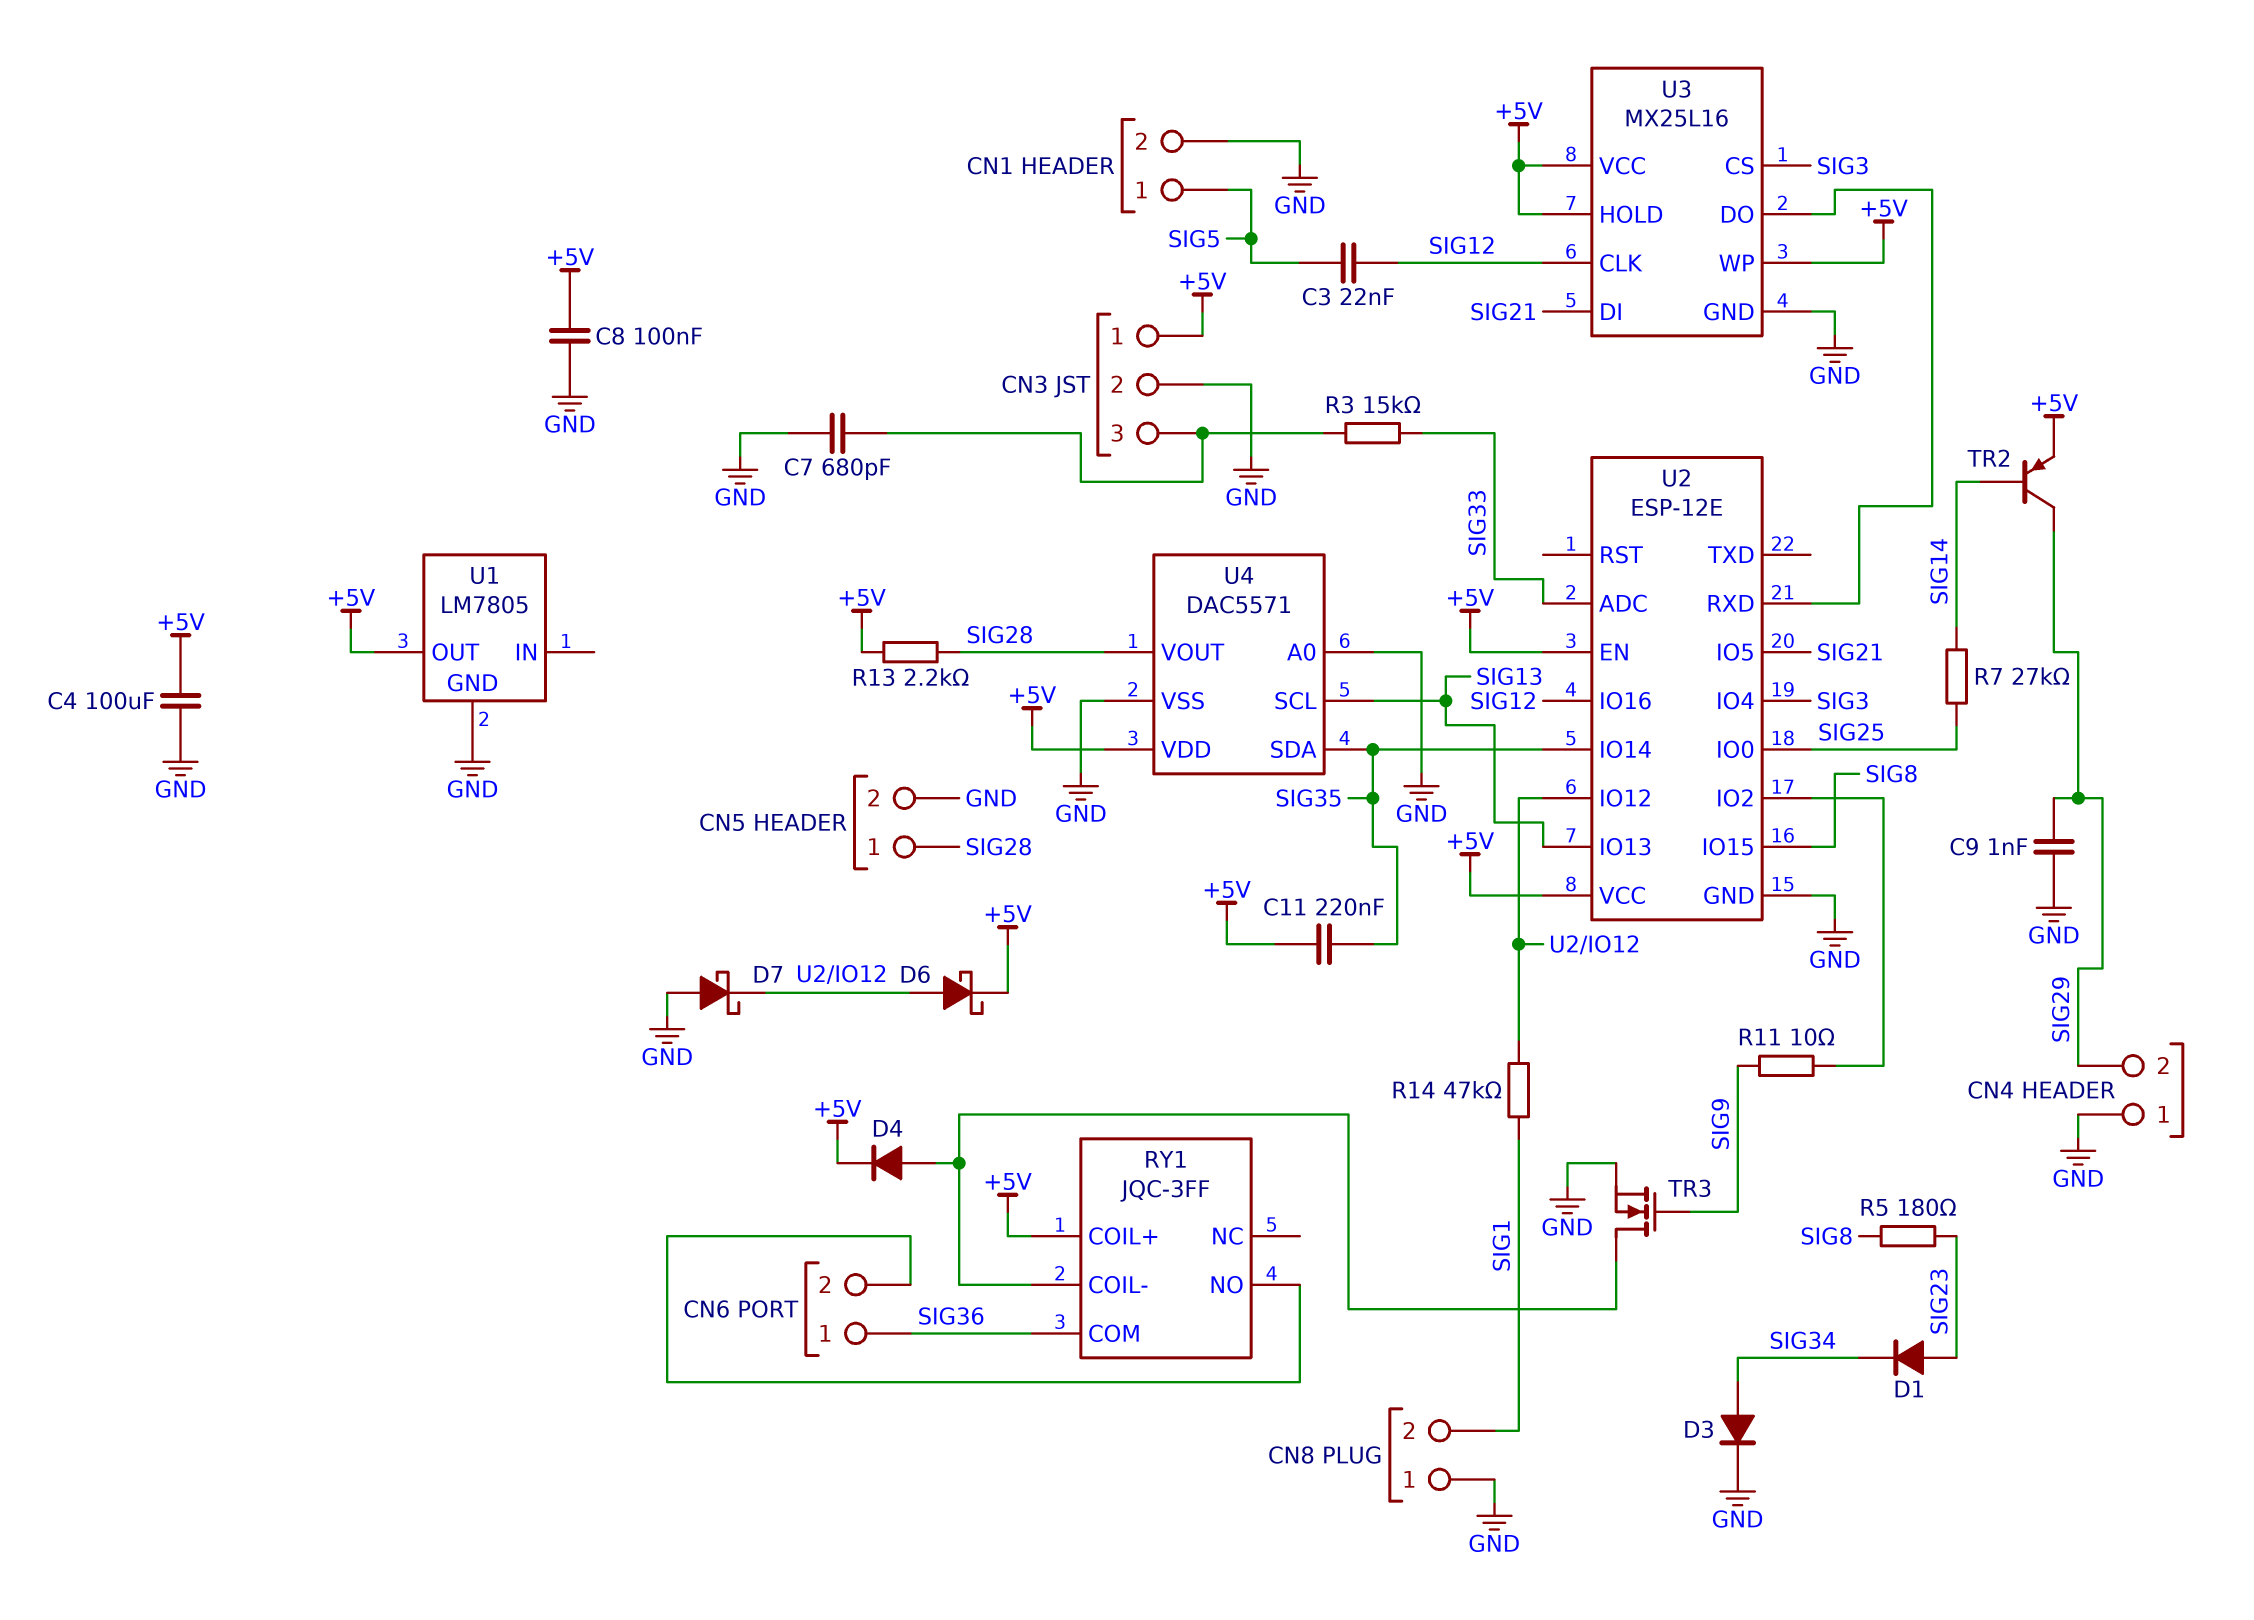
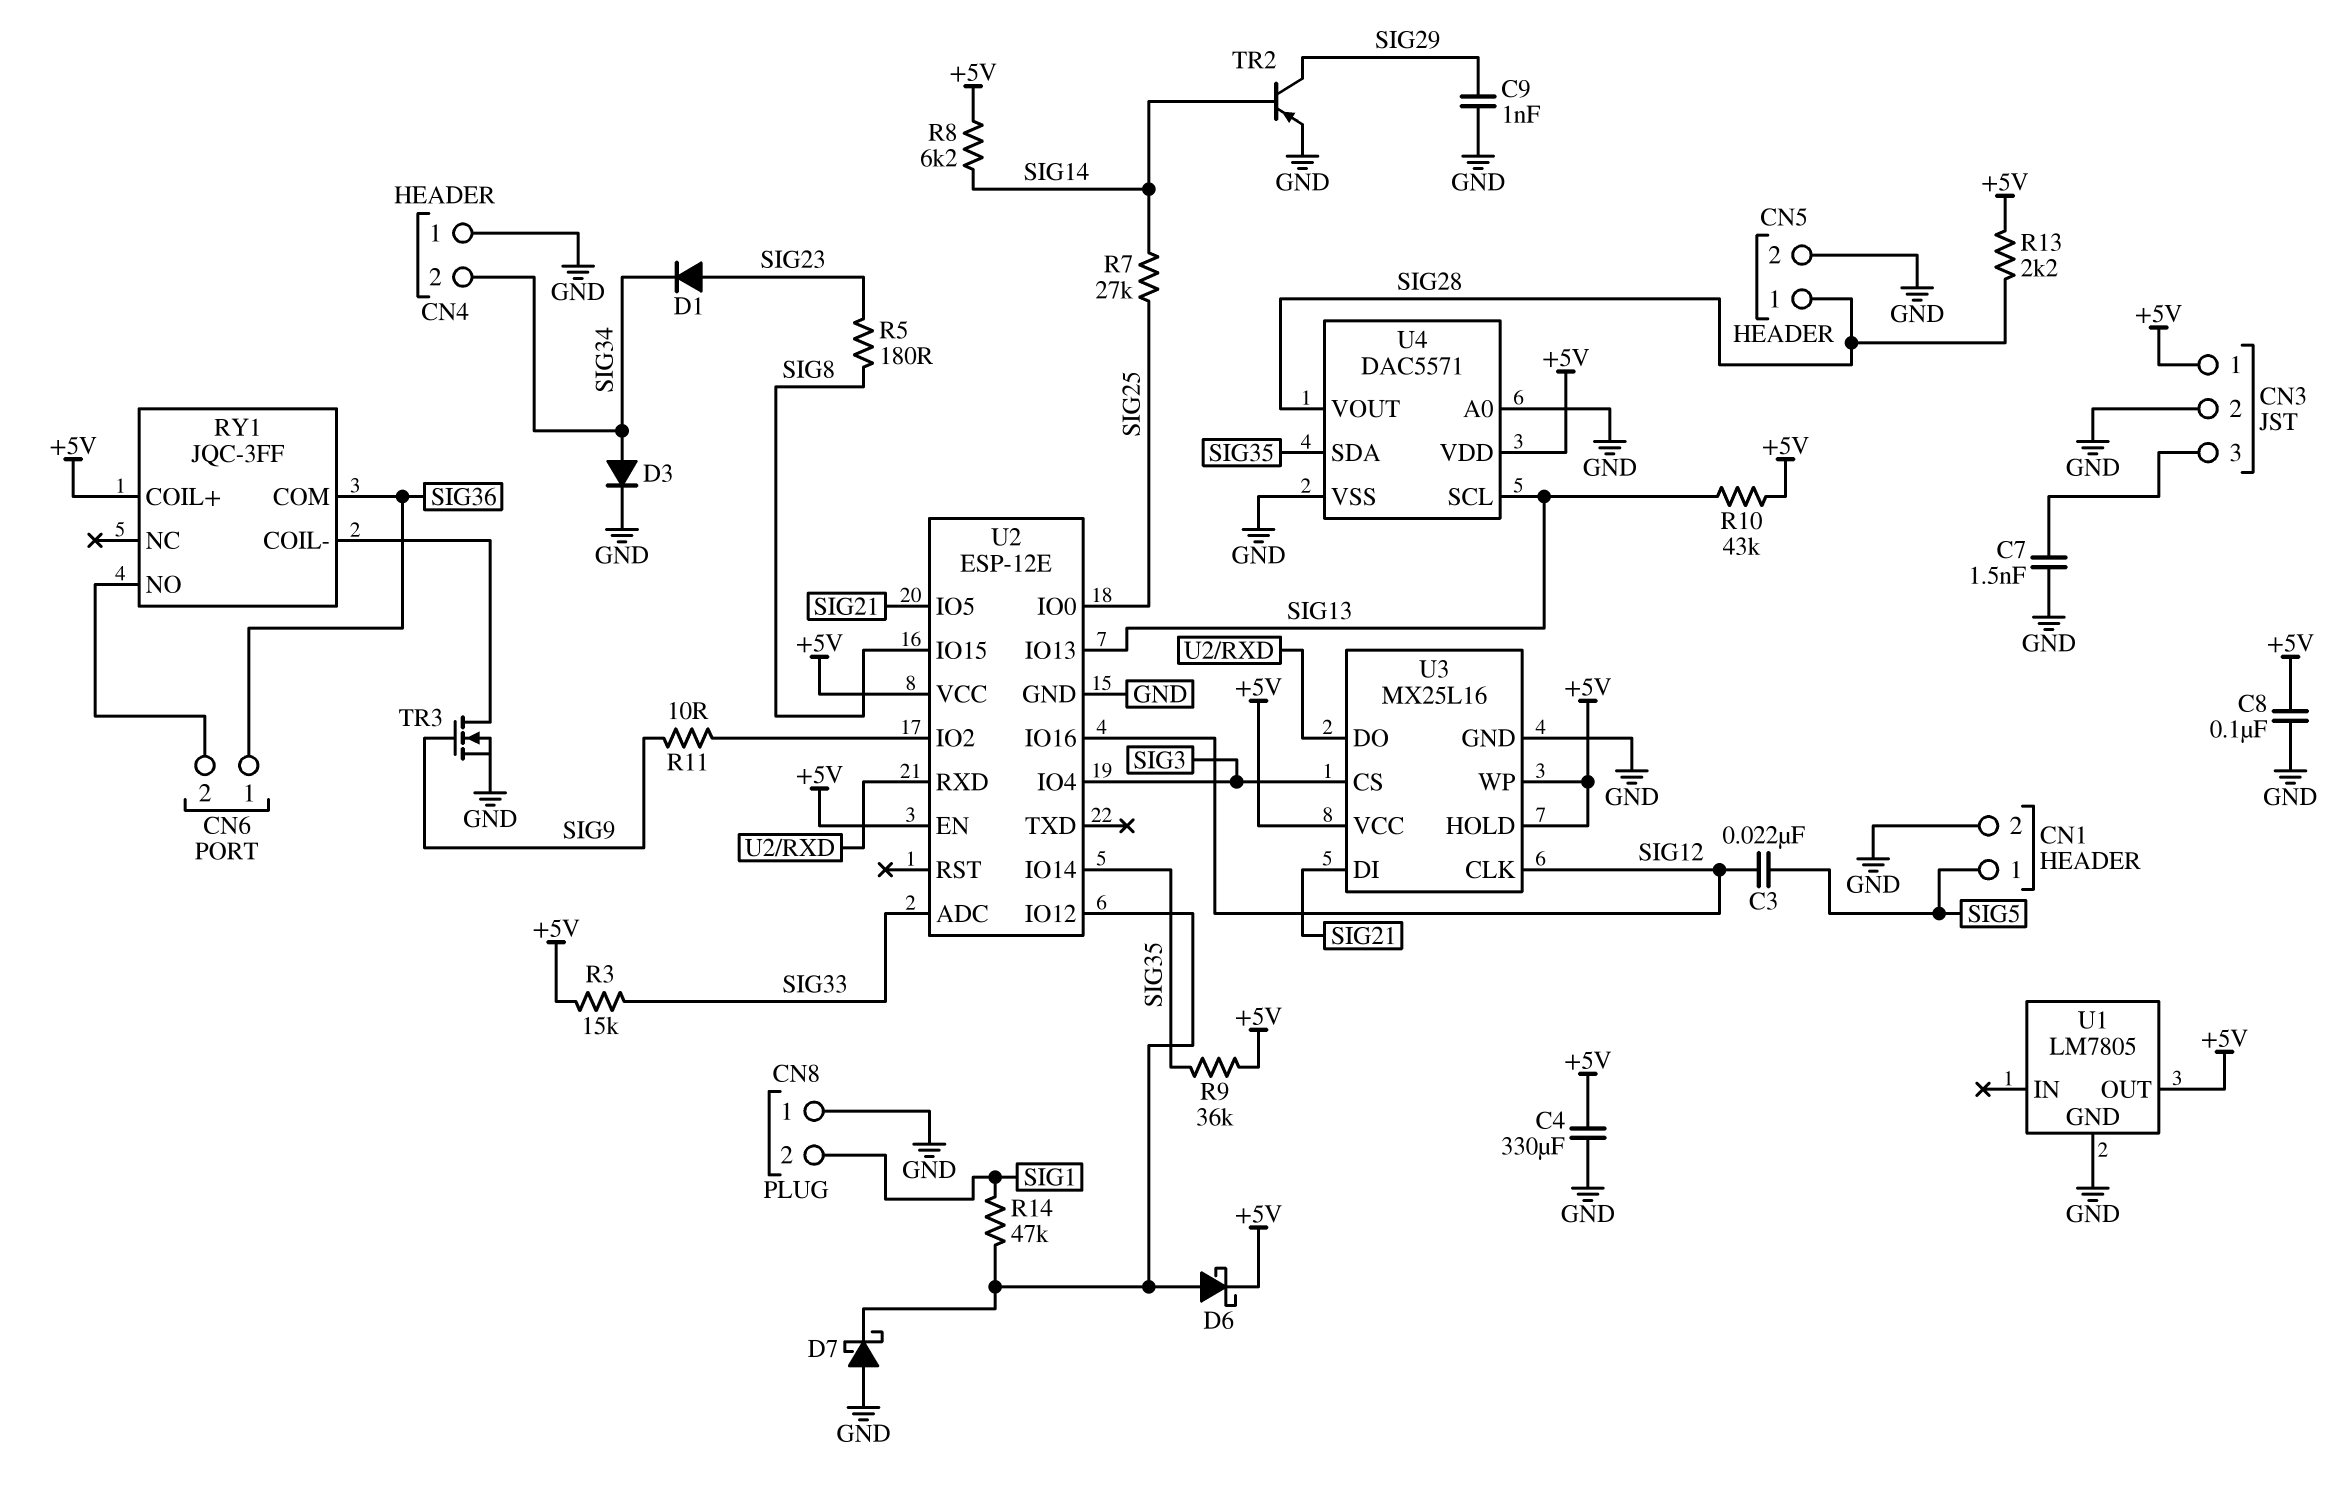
C4: 100uF (+5V, GND) -> 330uF (+5V, GND)
C7: 680pF (CN3/3, GND) -> 1.5nF (CN3/3, GND)
C11: 220nF (+5V, SIG35) -> none
CN4 pin 2: SIG29 -> SIG34
D4: diode (A RY1/COIL-, K +5V) -> none
R3: 15k (CN3/3, SIG33) -> 15k (+5V, SIG33)
R8: none -> 6.2k (+5V, SIG14)
R9: none -> 36k (+5V, SIG35)
R10: none -> 43k (+5V, SIG13)
TR2: PNP (B SIG14, C SIG29, E +5V) -> PNP (B SIG14, C SIG29, E GND)

